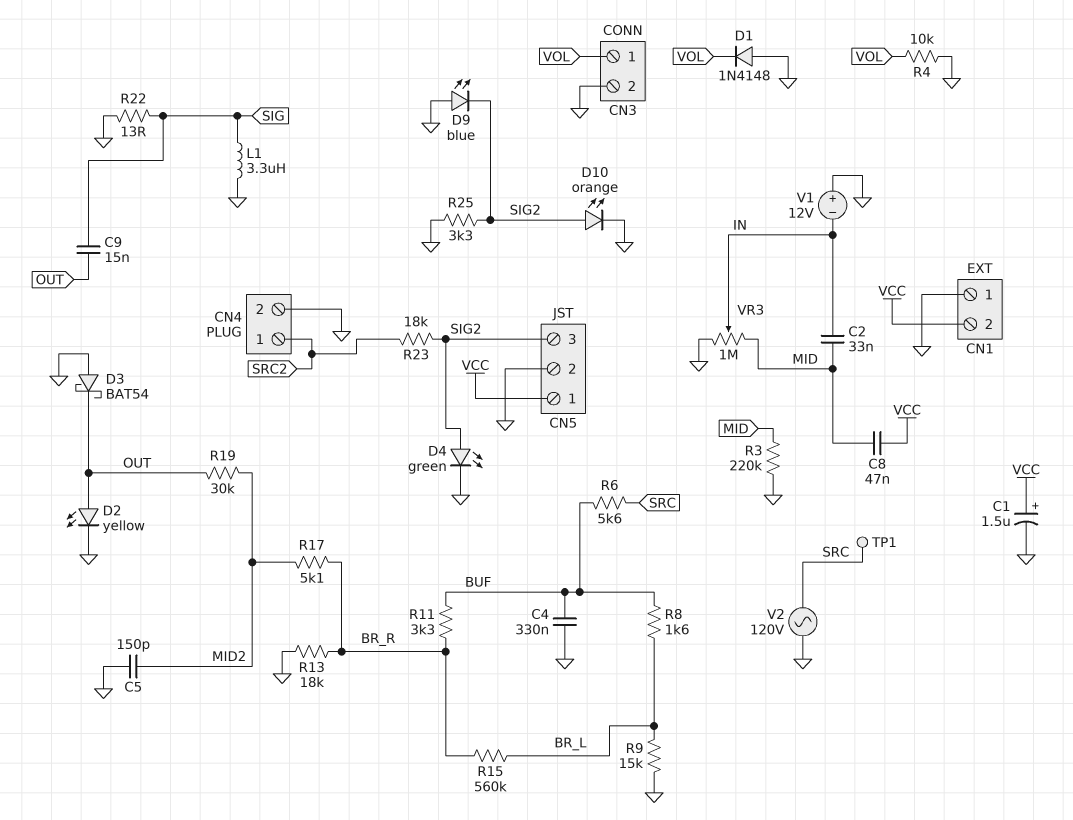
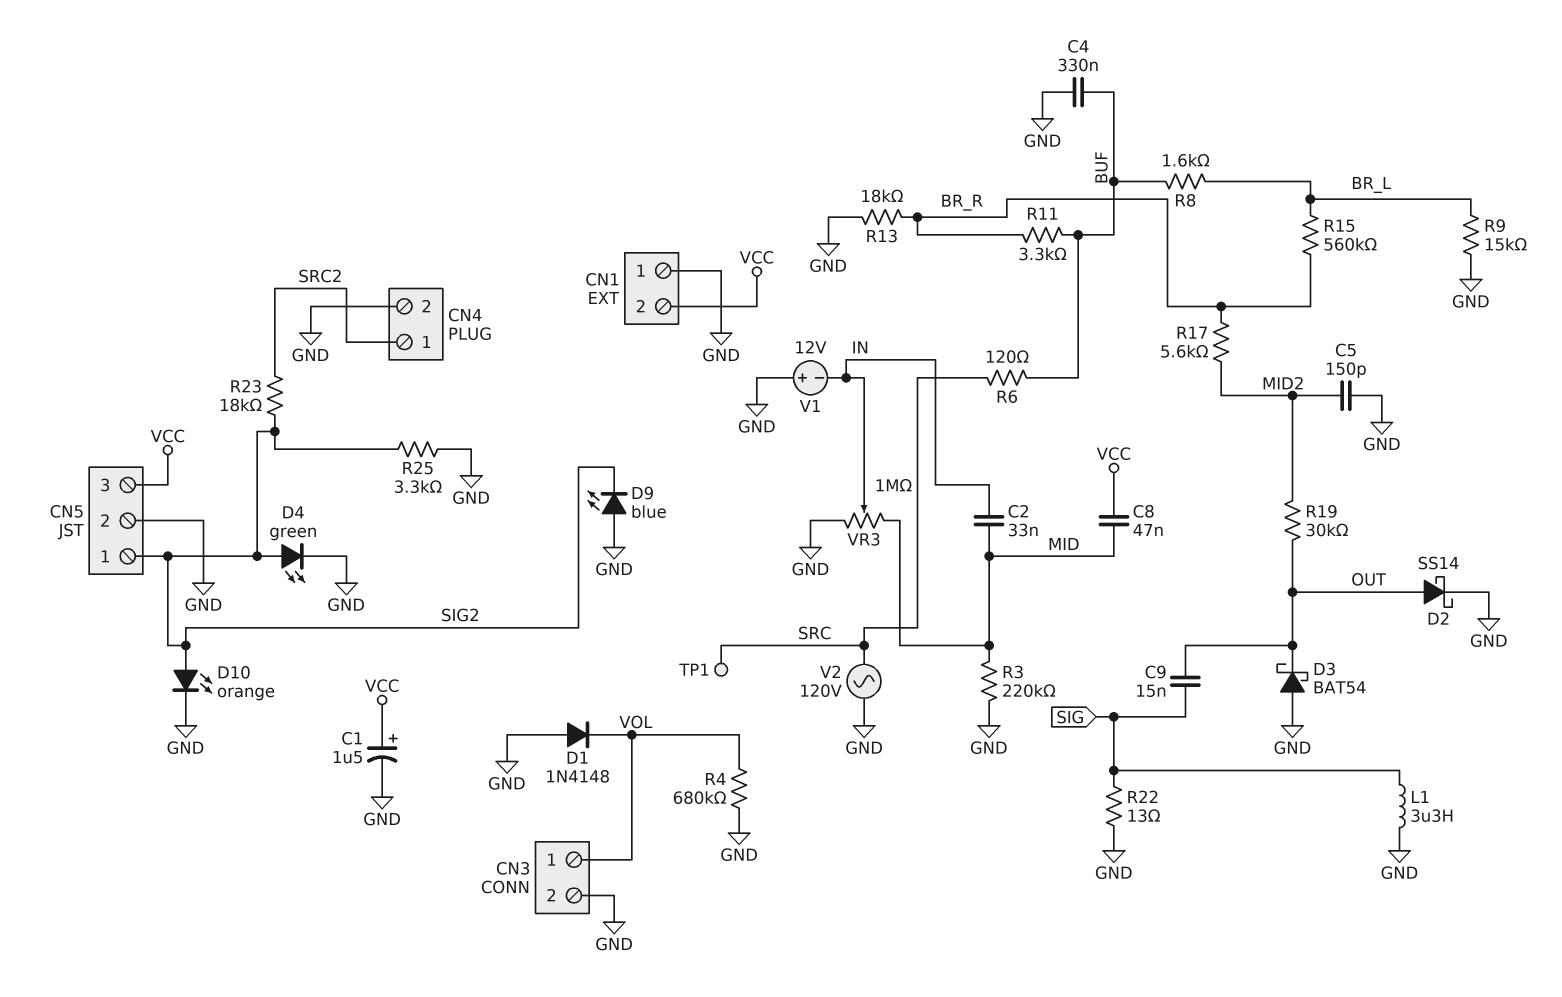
CN5 pin 1: VCC -> SIG2
CN5 pin 3: SIG2 -> VCC
D2: LED yellow (A OUT, K GND) -> schottky SS14 (A OUT, K GND)
R4: 10k (GND, VOL) -> 680k (GND, VOL)
R6: 5.6k (BUF, SRC) -> 120 (BUF, SRC)
R17: 5.1k (BR_R, MID2) -> 5.6k (BR_R, MID2)

